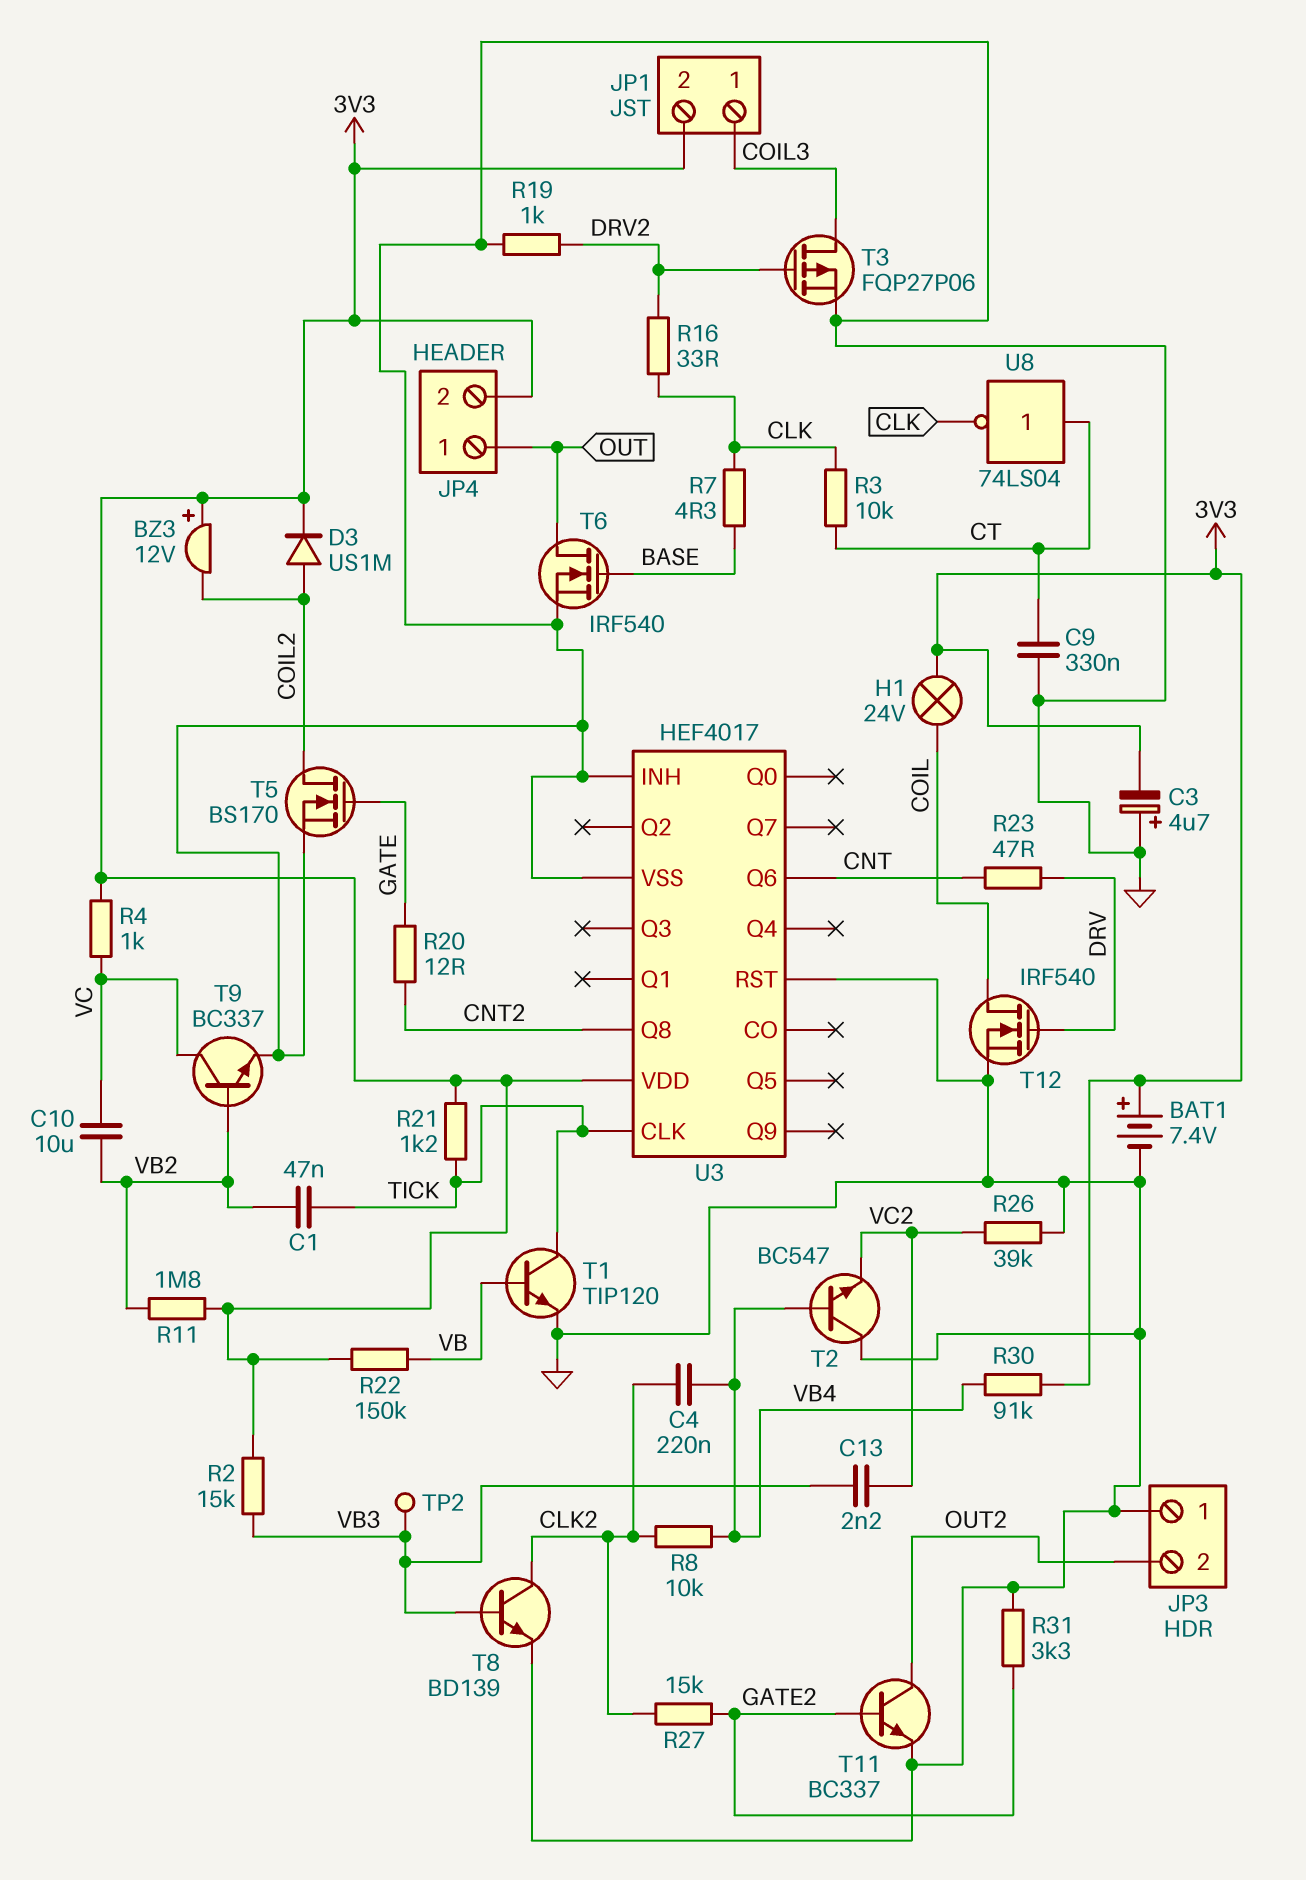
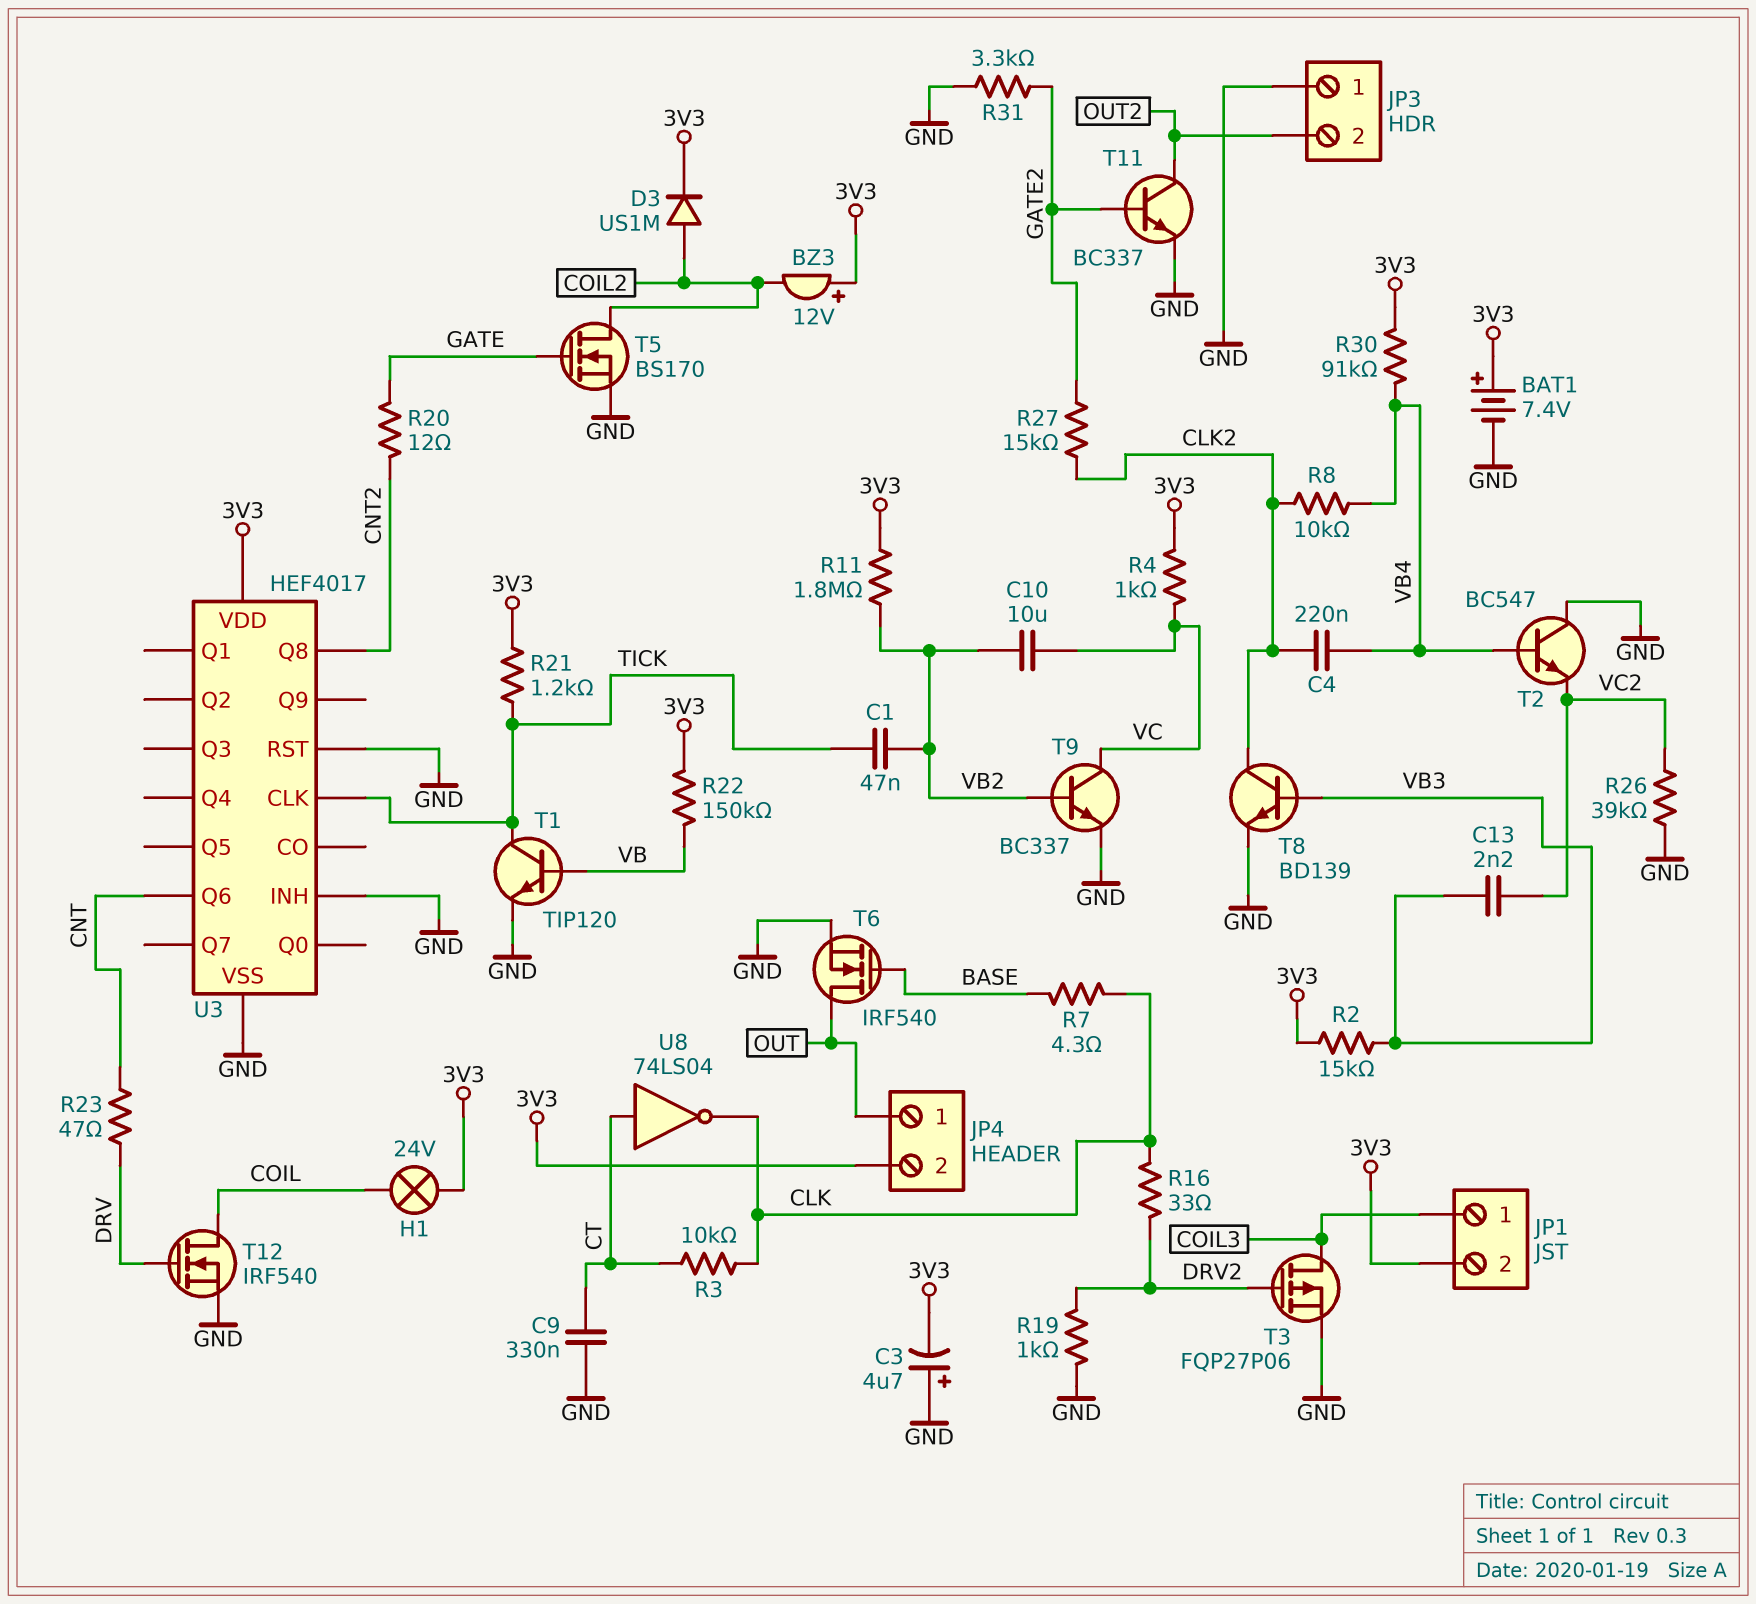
TP2: test point (VB3) -> none

